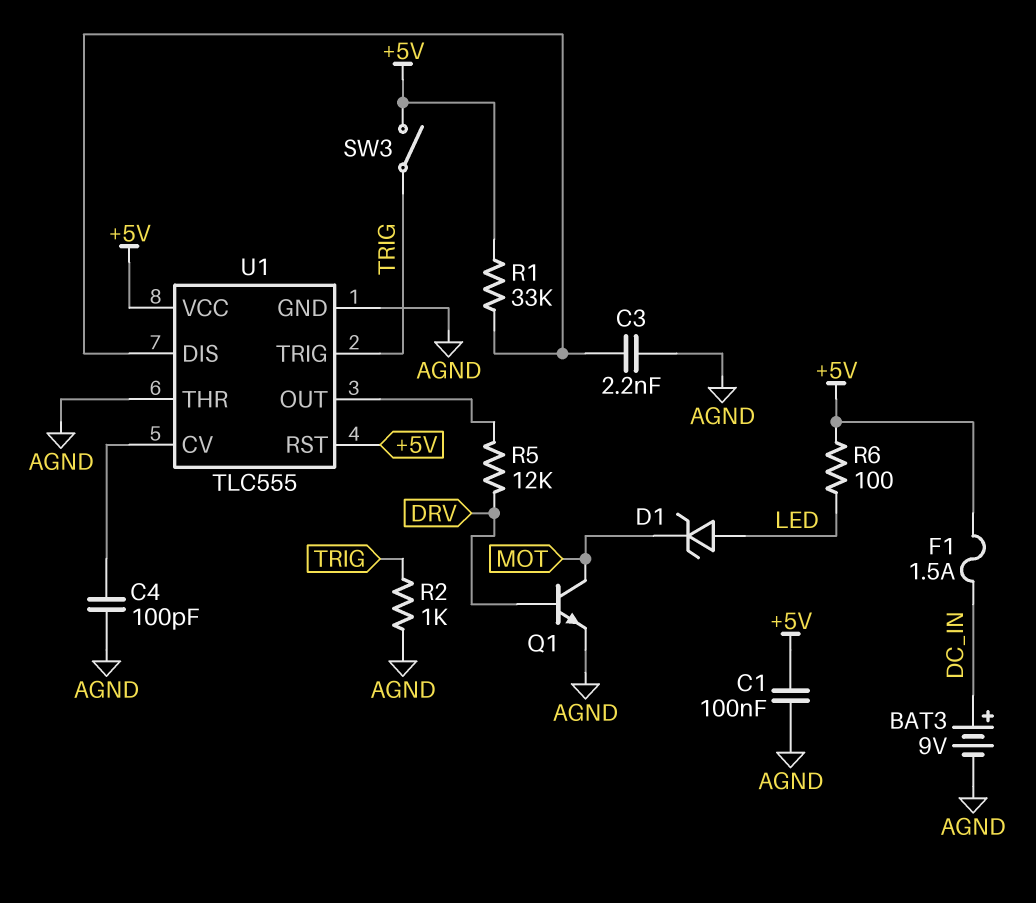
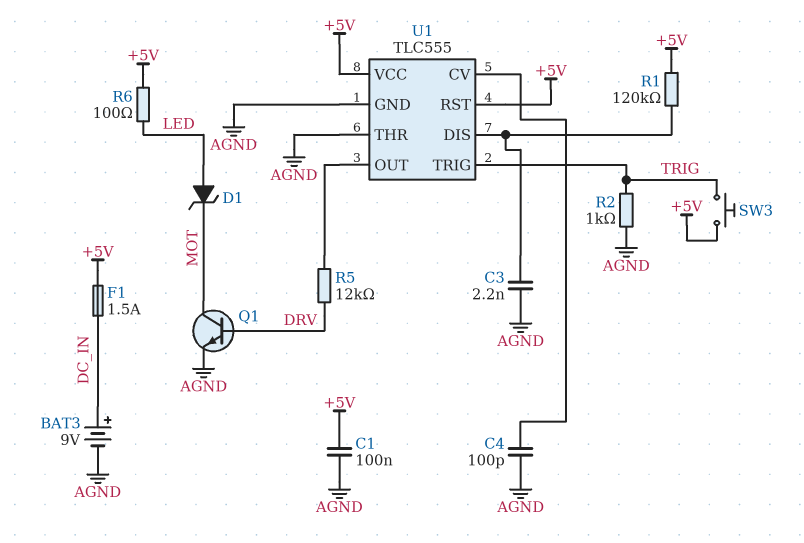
R1: 33k (+5V, U1/DIS) -> 120k (+5V, U1/DIS)
SW3: switch (+5V, TRIG) -> button (+5V, TRIG)

